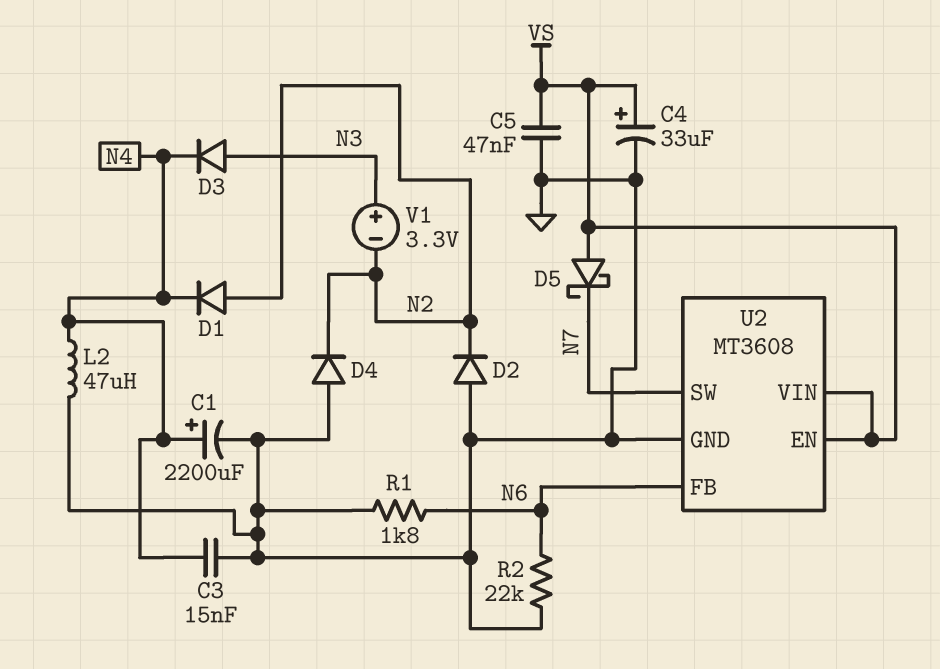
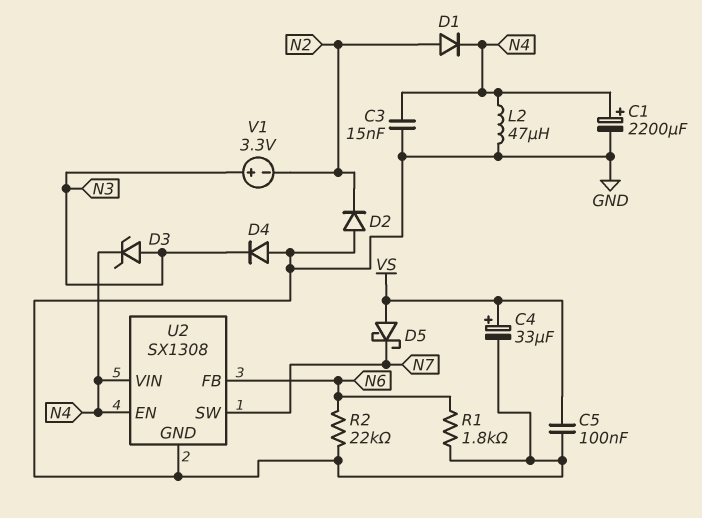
C5: 47nF (GND, VS) -> 100nF (GND, VS)
D3: diode (A N3, K N4) -> zener (A N3, K N4)
D4: diode (A GND, K N2) -> diode (A GND, K N3)
U2: MT3608 -> SX1308
U2 pin EN: VS -> N4
U2 pin VIN: VS -> N4

